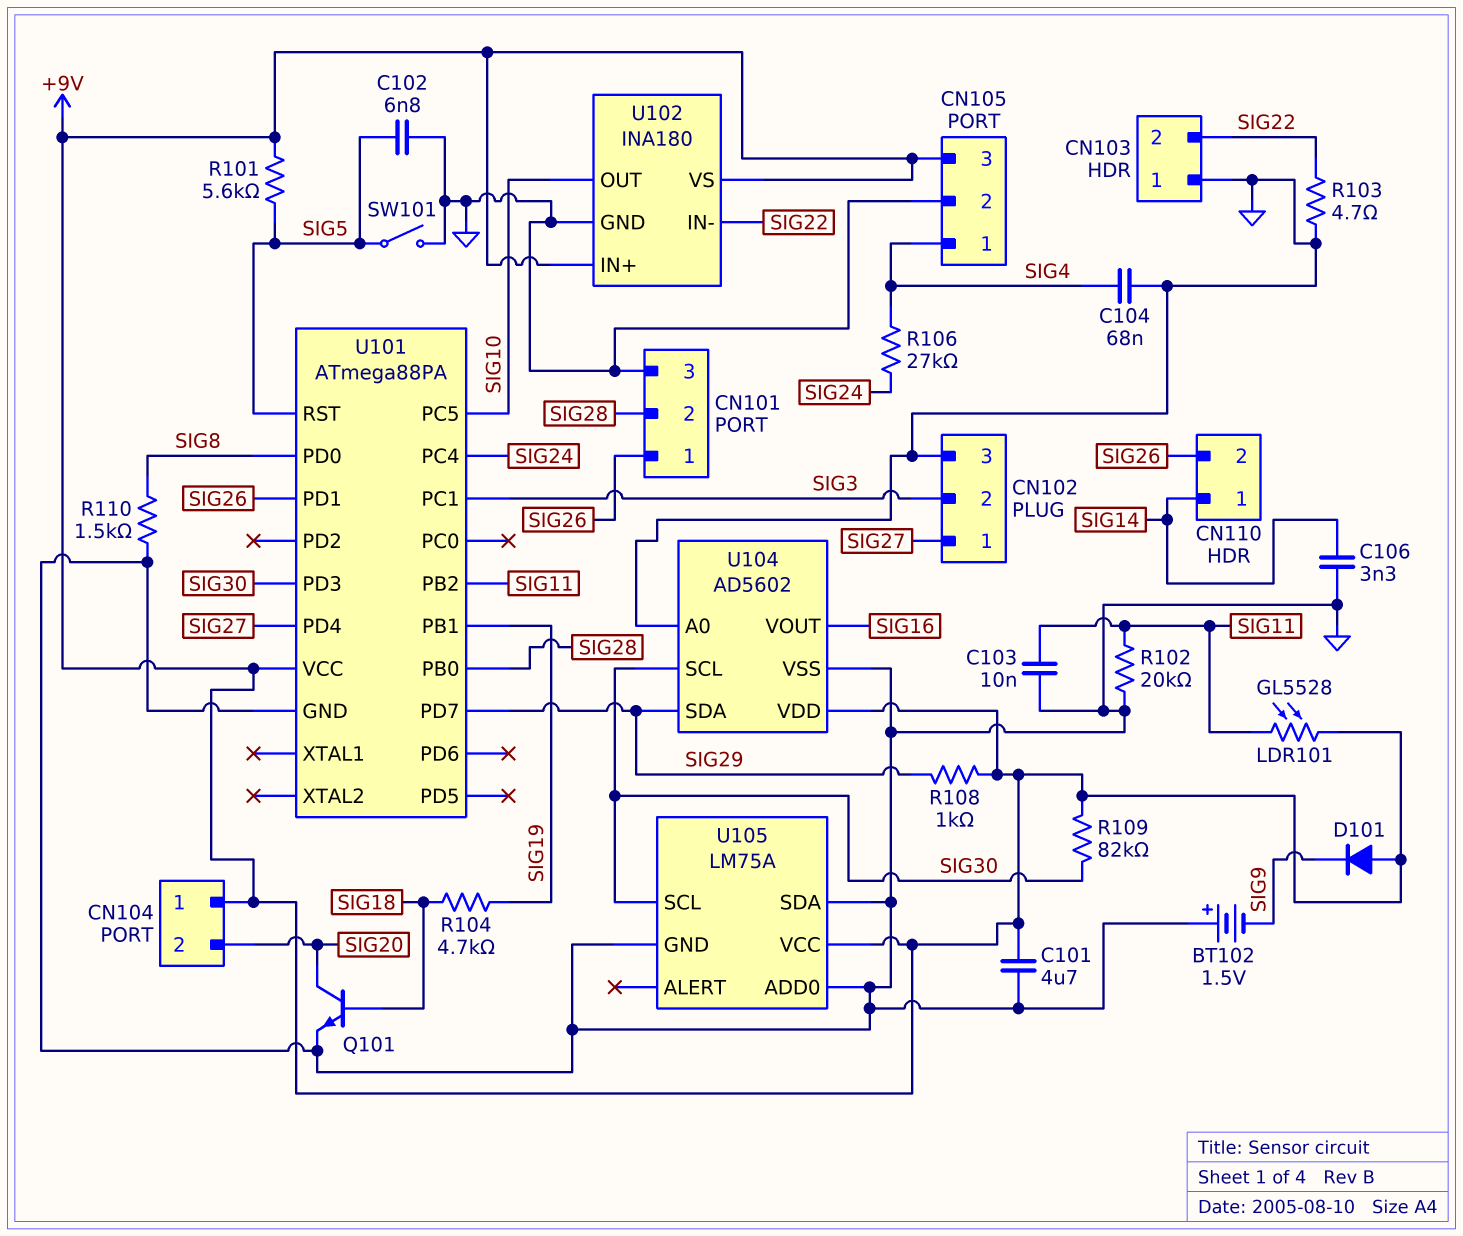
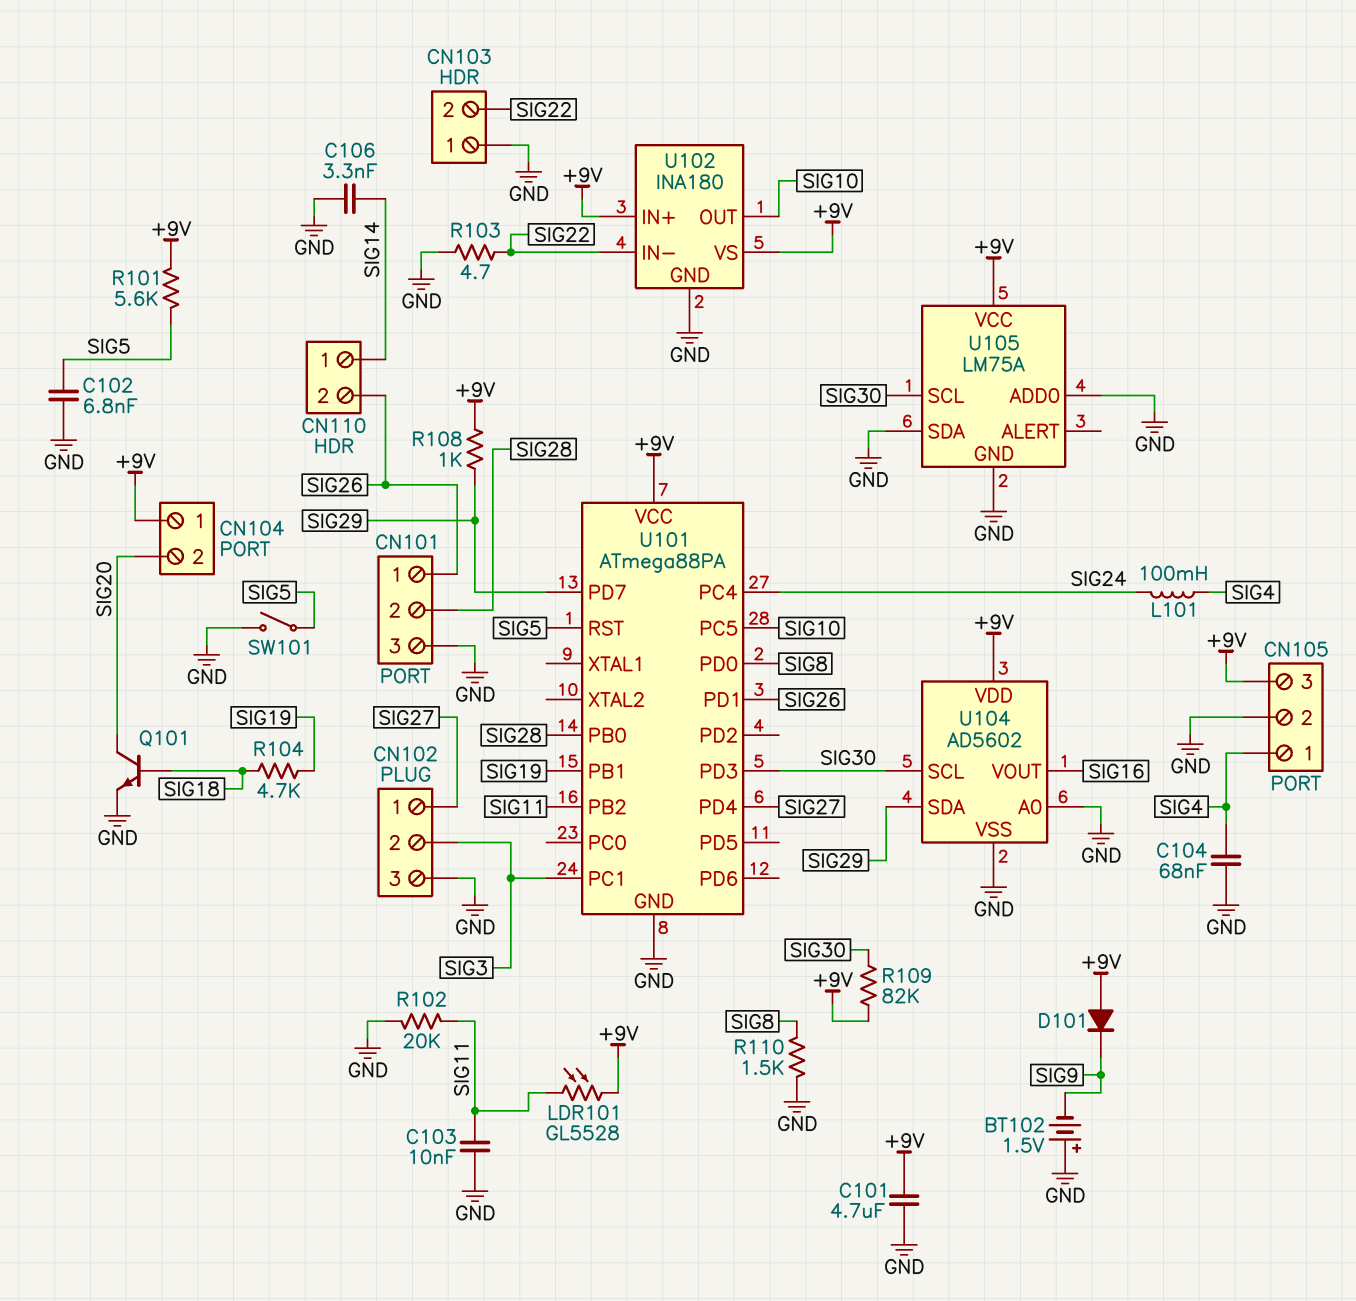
L101: none -> 100mH (SIG4, SIG24)
R106: 27k (SIG4, SIG24) -> none

